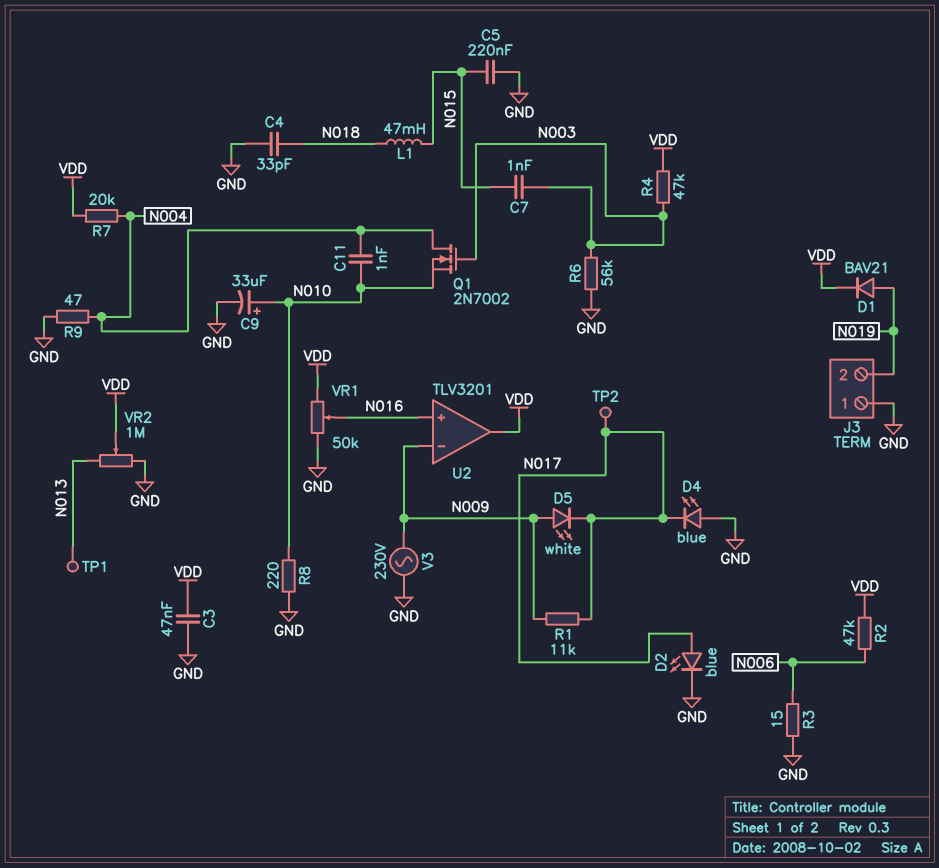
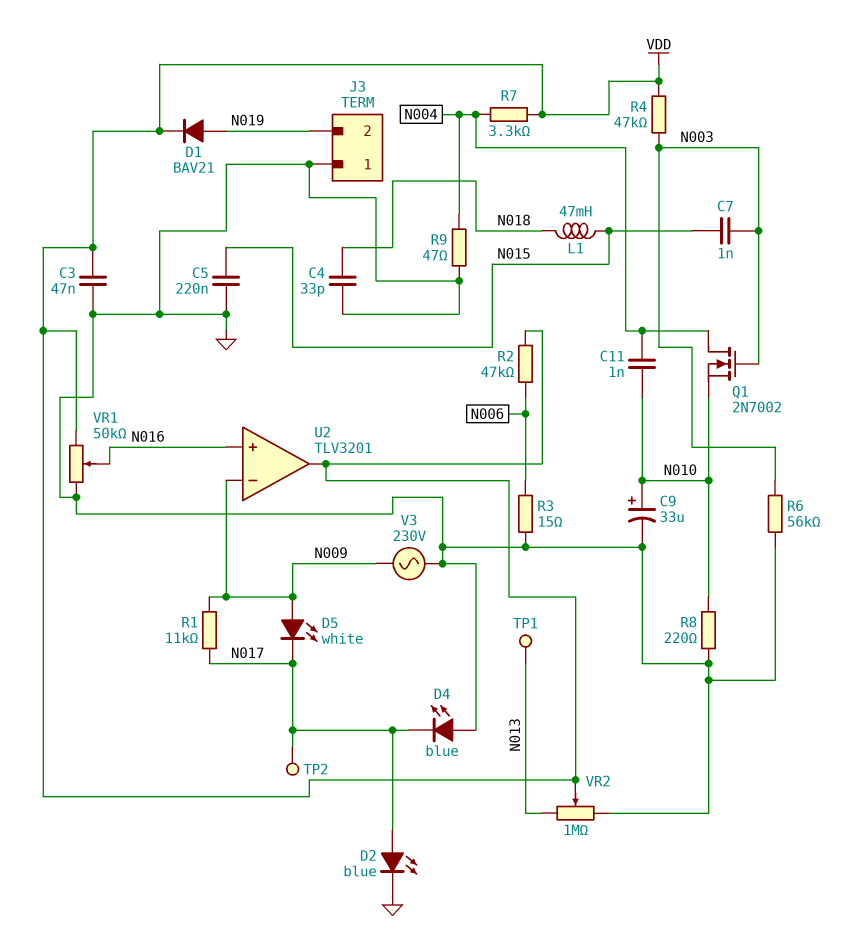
R7: 20k (N004, VDD) -> 3.3k (N004, VDD)

